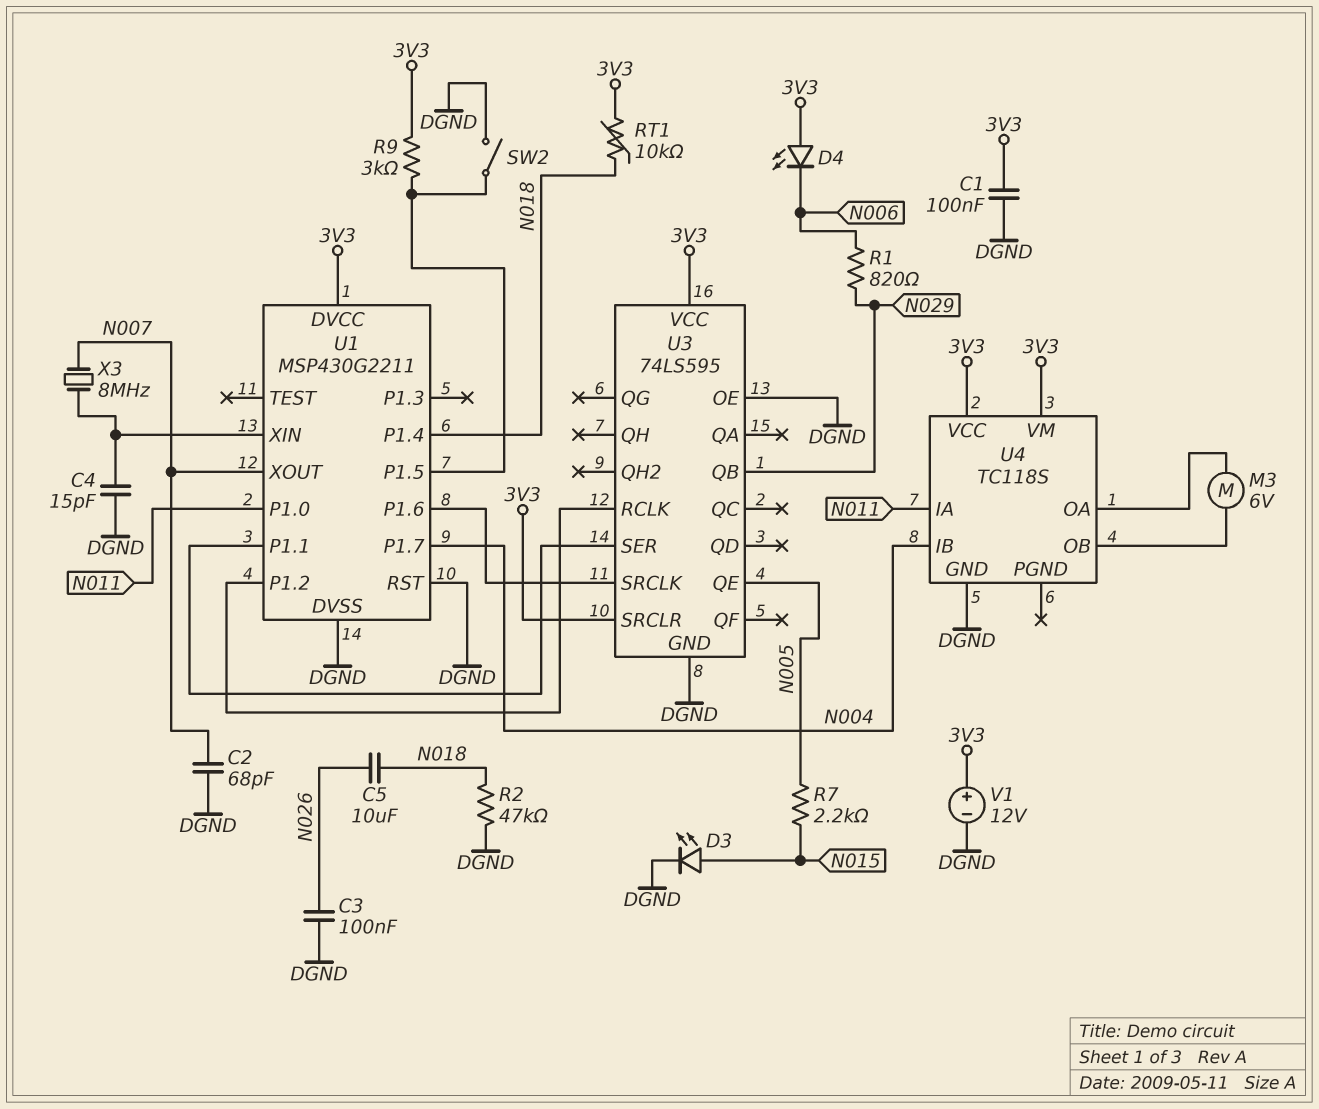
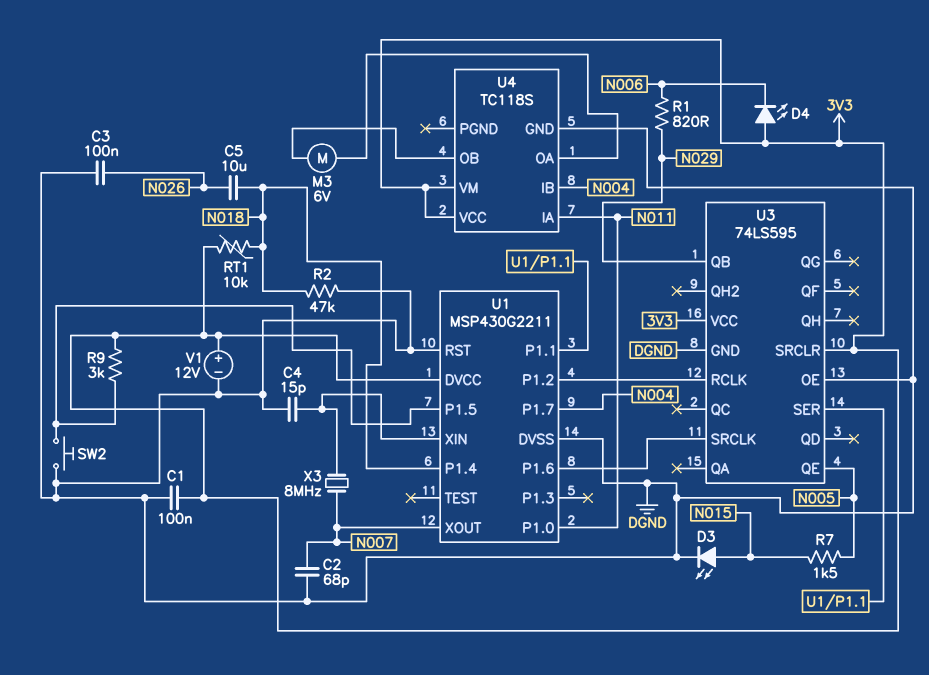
R7: 2.2k (N005, N015) -> 1.5k (N005, N015)
SW2: switch (DGND, U1/P1.5) -> button (DGND, U1/P1.5)

